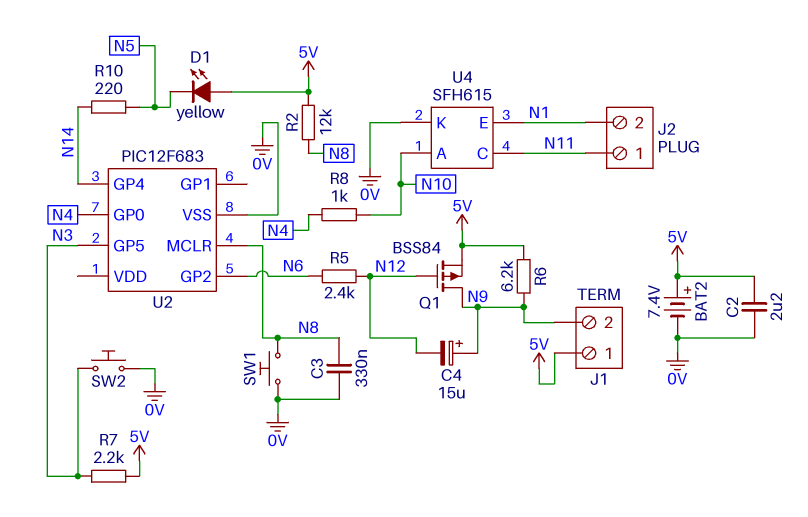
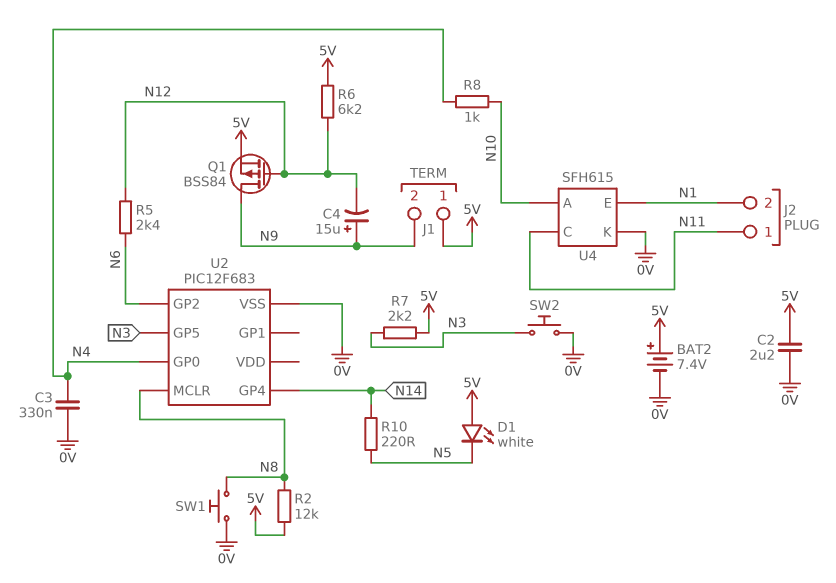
C3: 330nF (0V, N8) -> 330nF (0V, N4)
D1: LED yellow (A 5V, K N5) -> LED white (A 5V, K N5)
R6: 6.2k (5V, N9) -> 6.2k (5V, N12)

